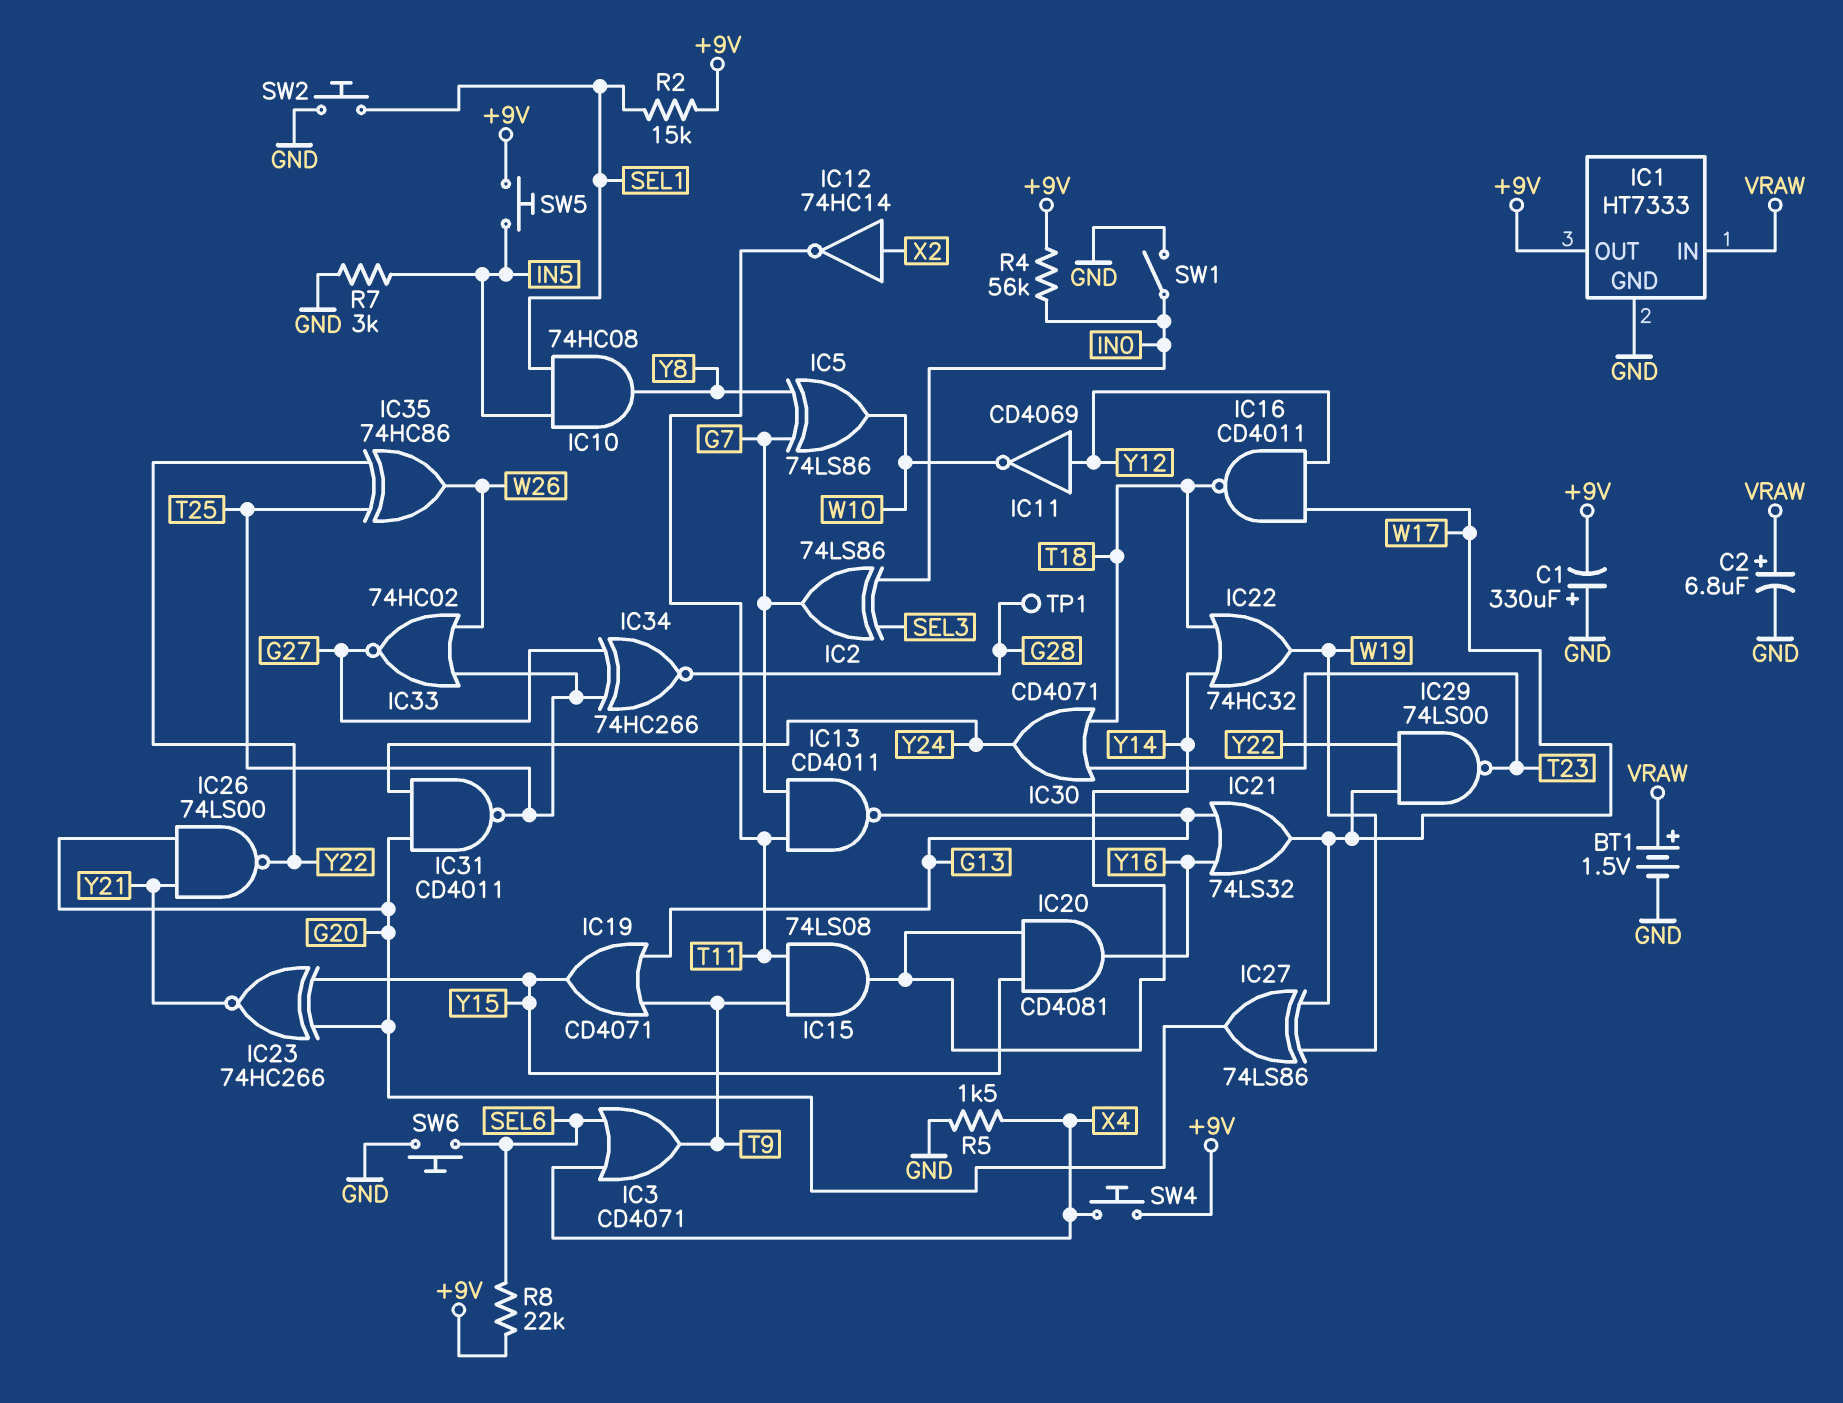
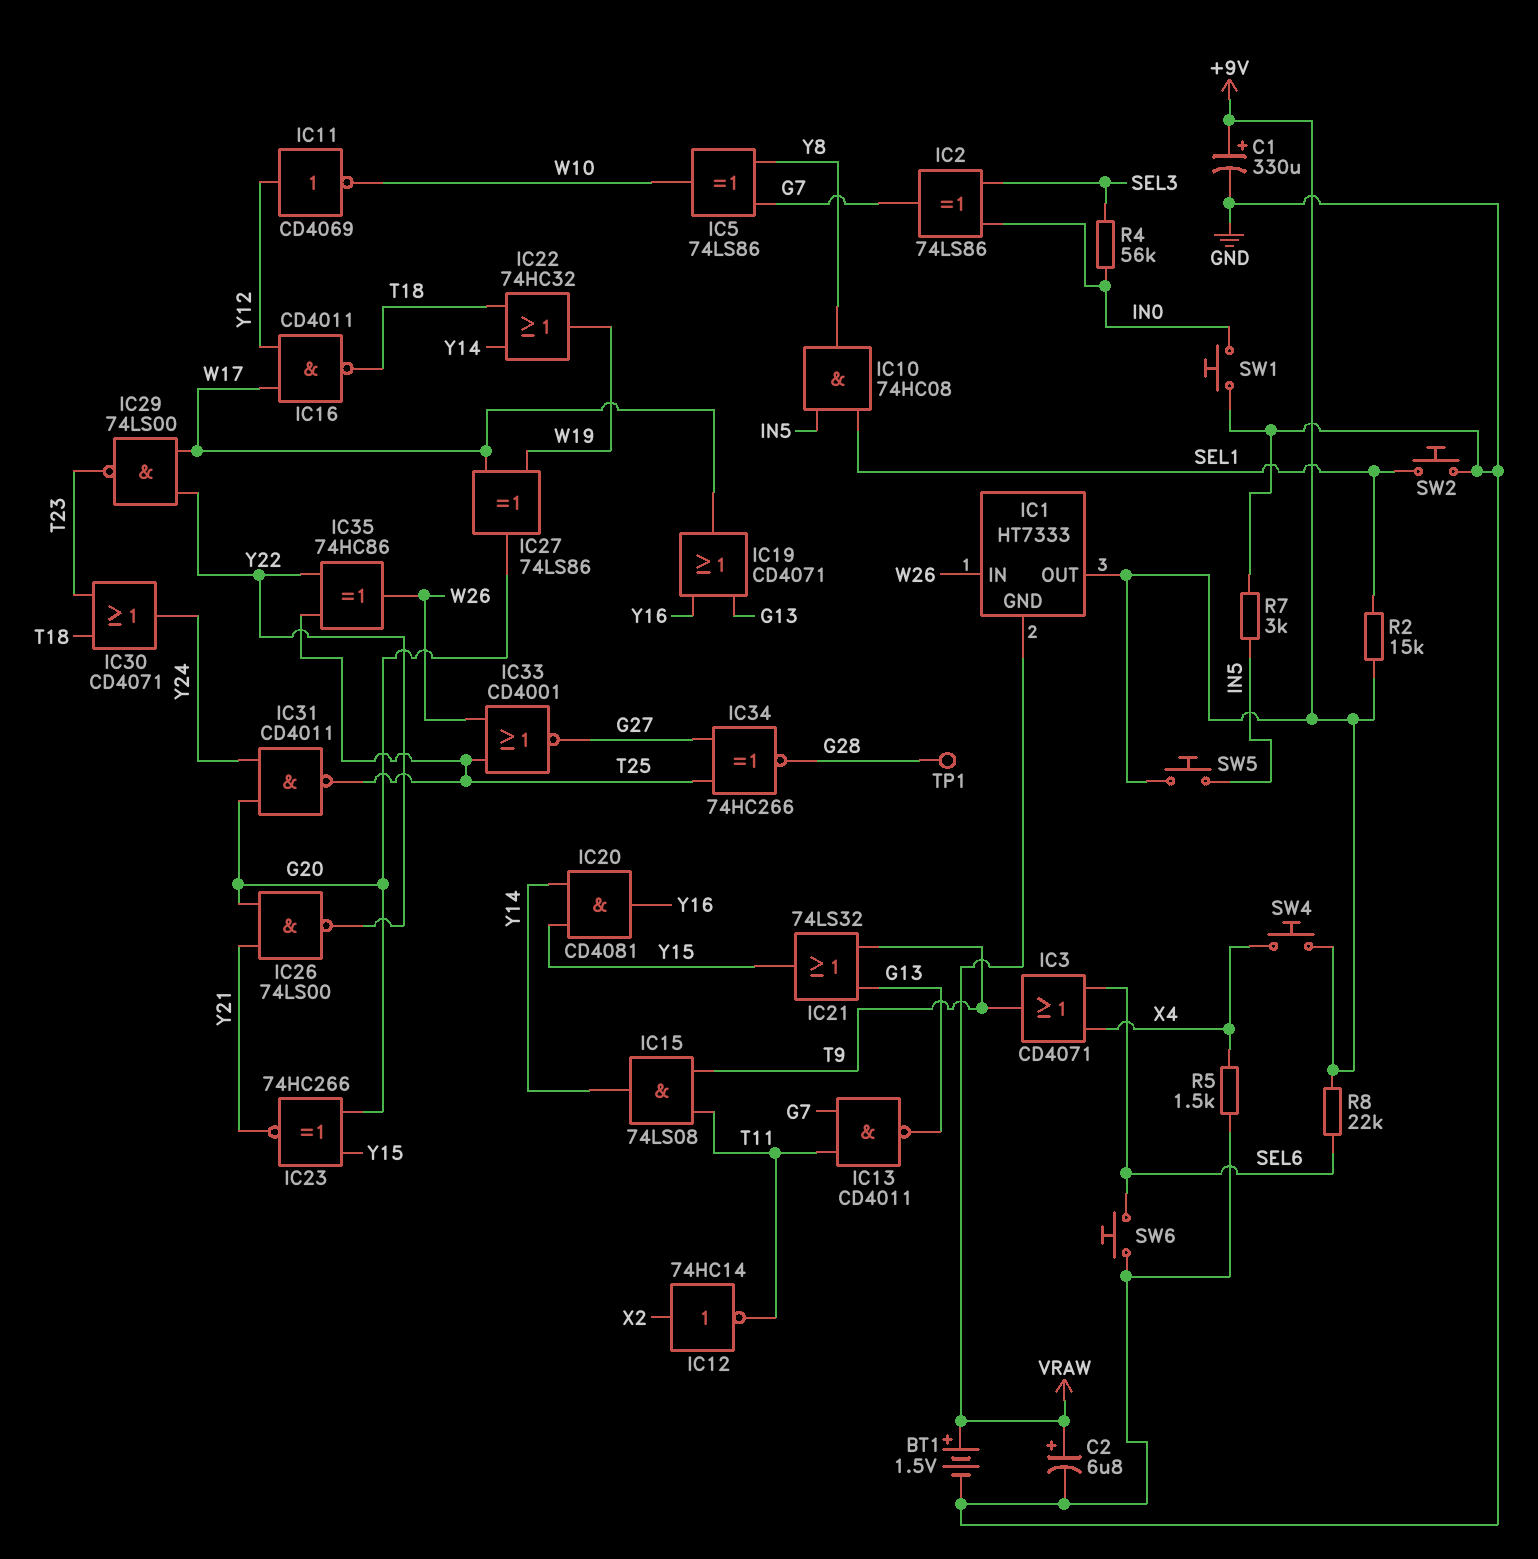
C1: 330uF (plus GND, minus +9V) -> 330uF (plus +9V, minus GND)
IC1 pin GND: GND -> VRAW
IC1 pin IN: VRAW -> W26
IC19: OR CD4071 (in G13, in T9, out Y15) -> OR CD4071 (in G13, in Y16, out W17)
IC21: OR 74LS32 (in G13, in Y16, out W17) -> OR 74LS32 (in G13, in T9, out Y15)
IC33: NOR 74HC02 (in T25, in W26, out G27) -> NOR CD4001 (in T25, in W26, out G27)
R4: 56k (+9V, IN0) -> 56k (IN0, SEL3)
SW1: switch (GND, IN0) -> button (GND, IN0)

